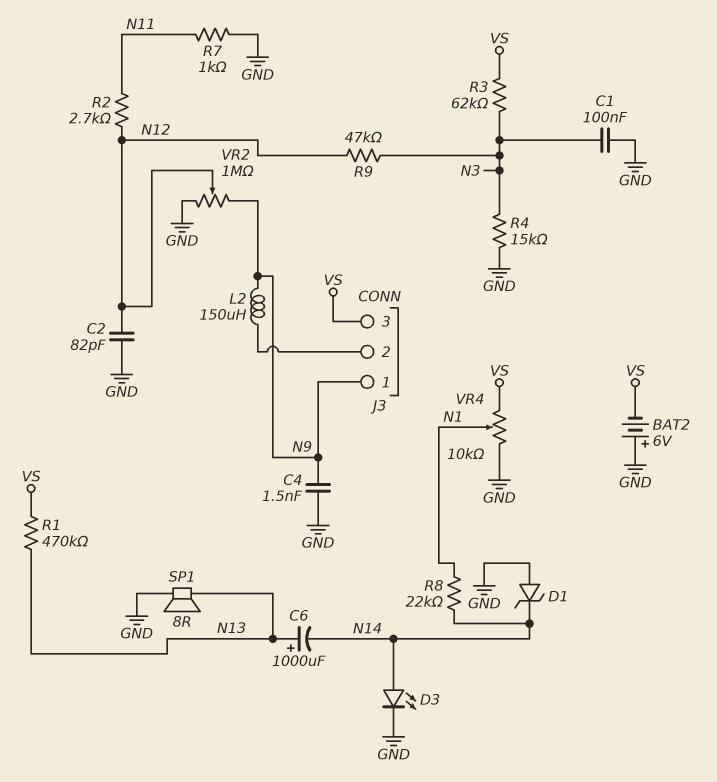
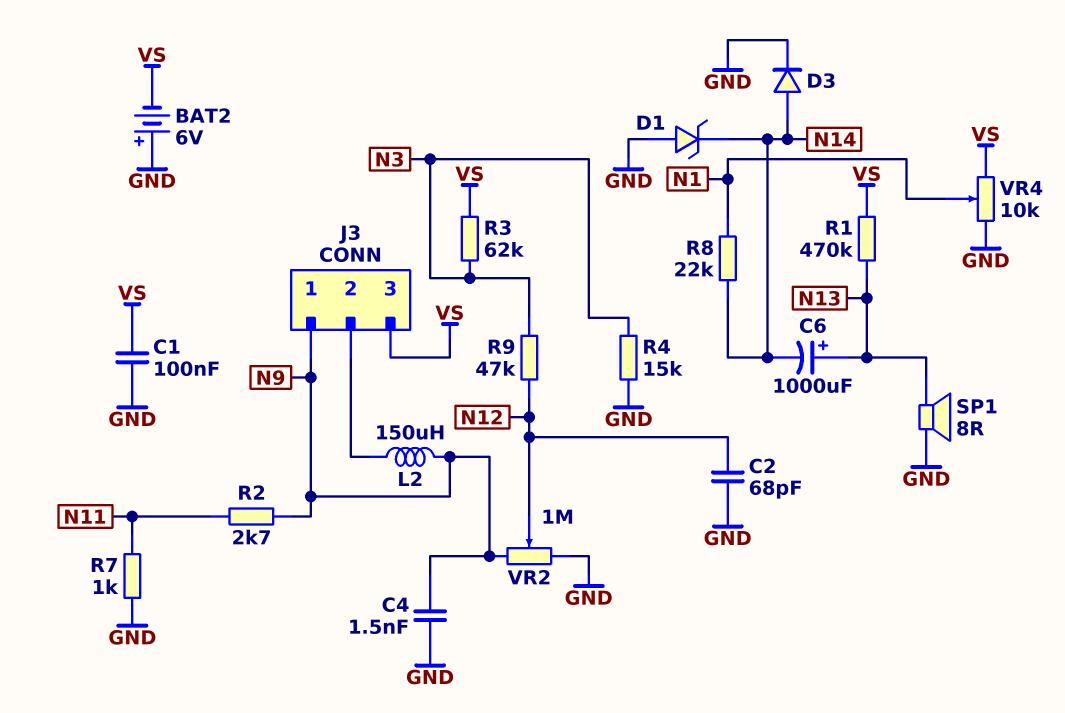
C1: 100nF (GND, N3) -> 100nF (GND, VS)
C2: 82pF (GND, N12) -> 68pF (GND, N12)
D3: LED (A N14, K GND) -> diode (A N14, K GND)
R2: 2.7k (N11, N12) -> 2.7k (N9, N11)

